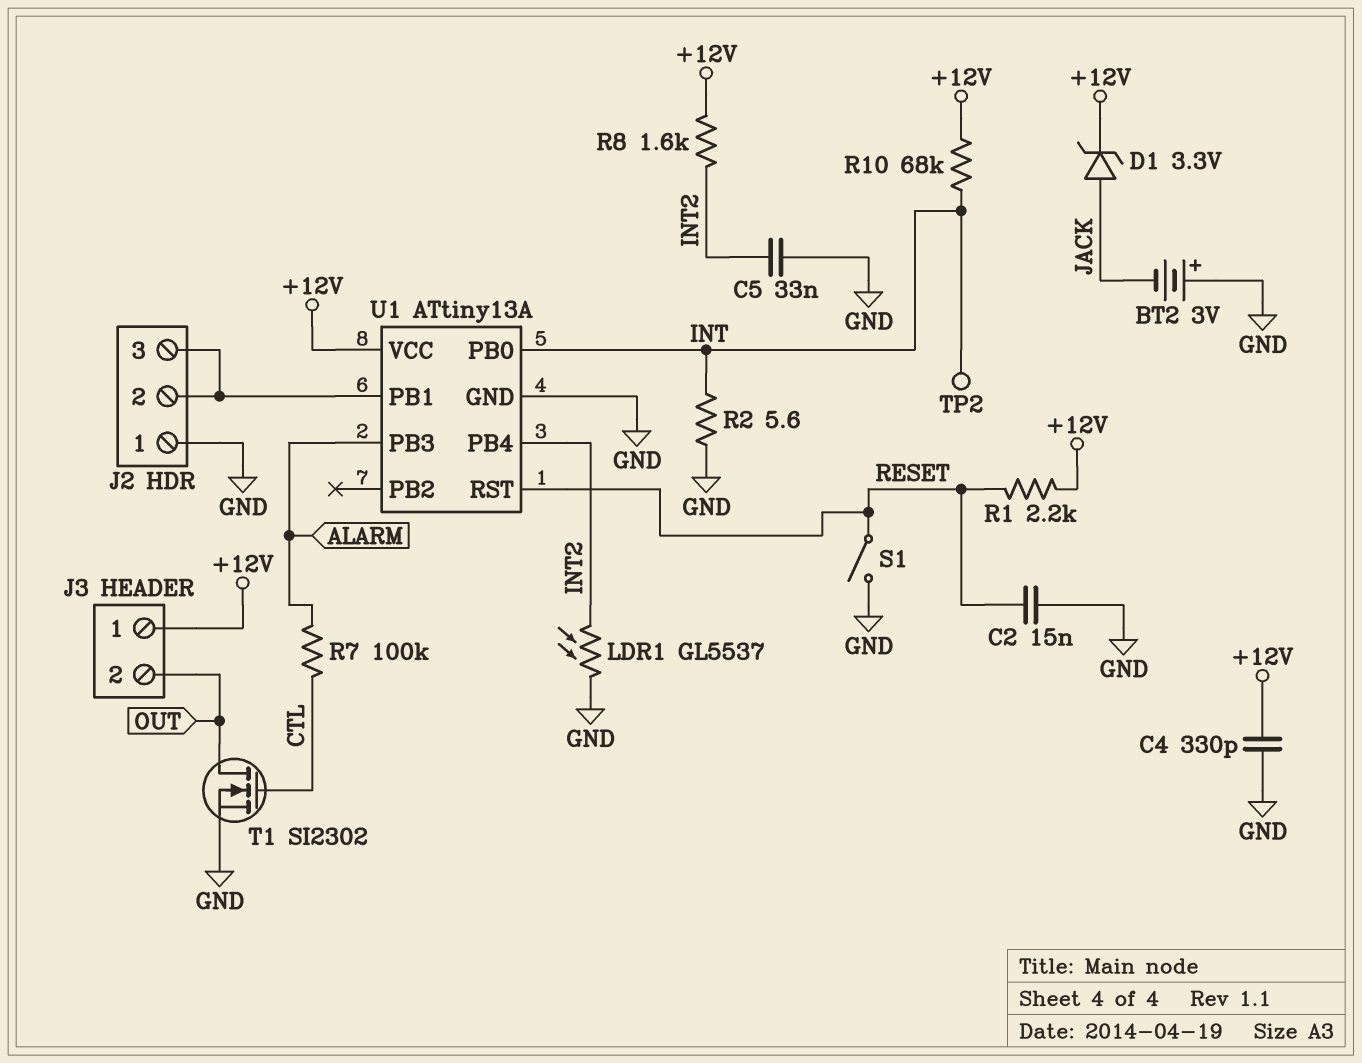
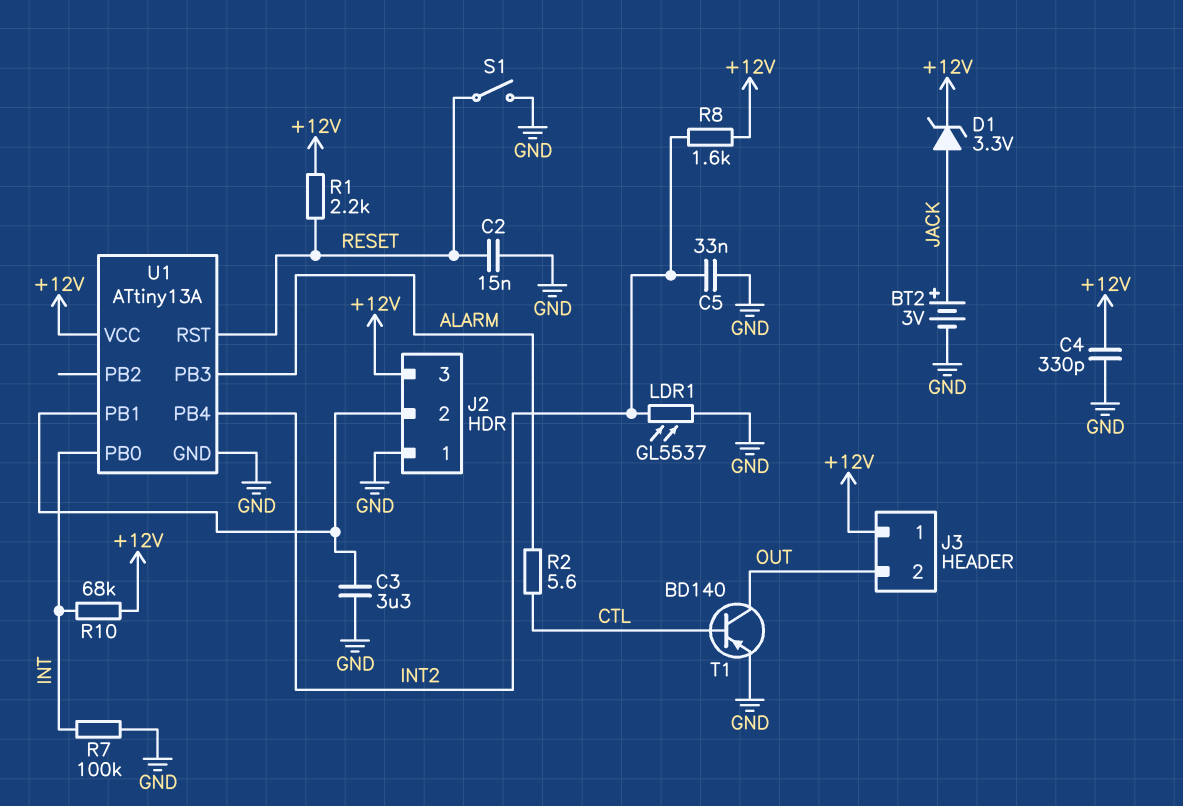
BT2: 3V (plus GND, minus JACK) -> 3V (plus JACK, minus GND)
C3: none -> 3.3uF (GND, J2/2)
J2 pin 3: J2/2 -> +12V
R2: 5.6 (GND, INT) -> 5.6 (ALARM, CTL)
R7: 100k (ALARM, CTL) -> 100k (GND, INT)
T1: NMOS SI2302 (G CTL, D OUT, S GND) -> PNP BD140 (B CTL, C OUT, E GND)
TP2: test point (INT) -> none

